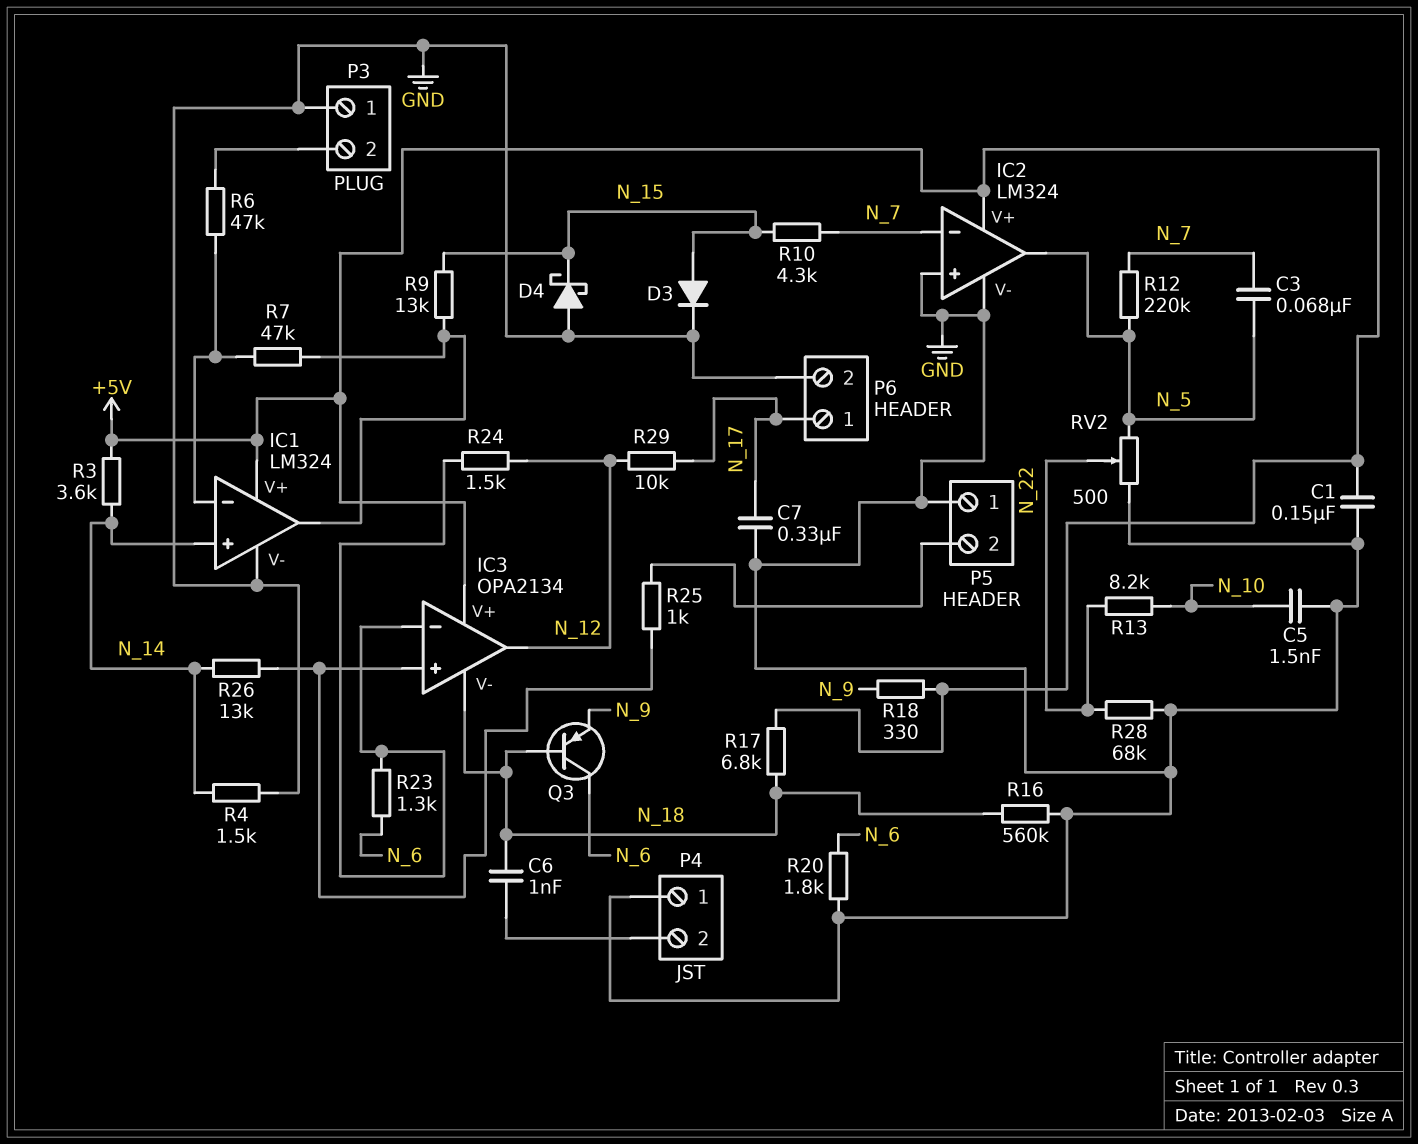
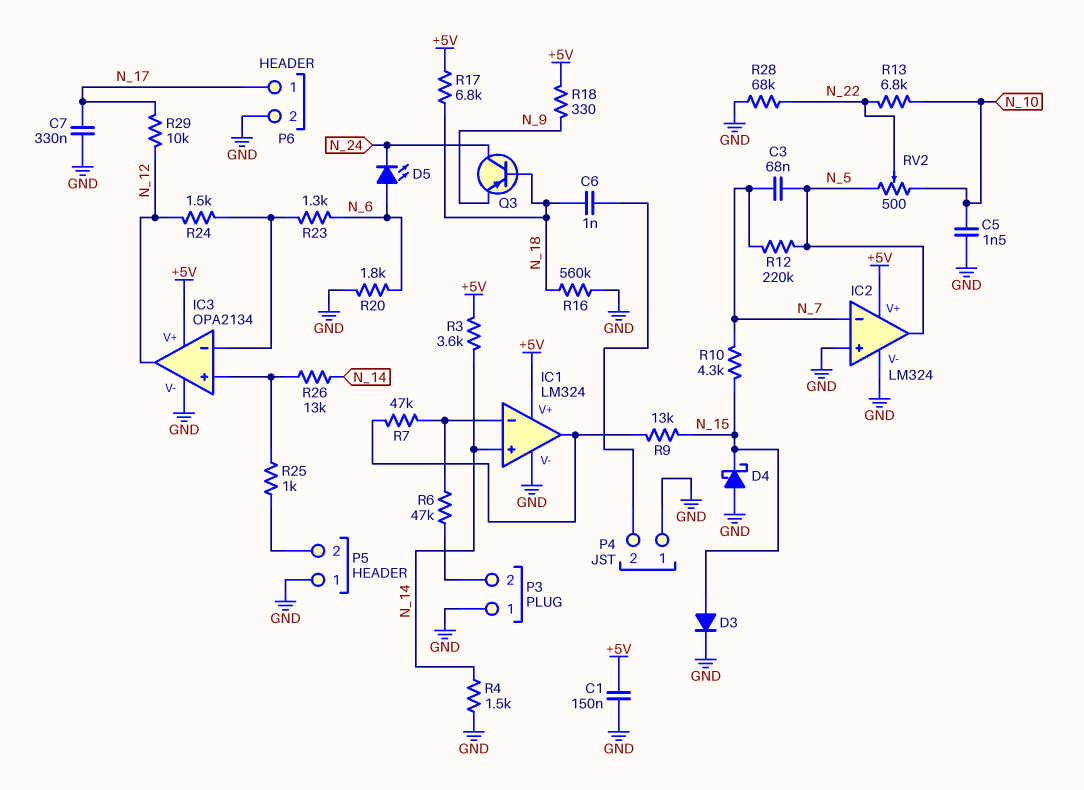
D5: none -> LED (A N_6, K N_24)
IC3 pin V-: N_18 -> GND
Q3: PNP (B N_18, C N_6, E N_9) -> PNP (B N_18, C N_24, E N_9)
R13: 8.2k (N_10, N_22) -> 6.8k (N_10, N_22)
RV2: 500 (GND, N_5, wiper N_22) -> 500 (N_5, N_10, wiper N_22)

